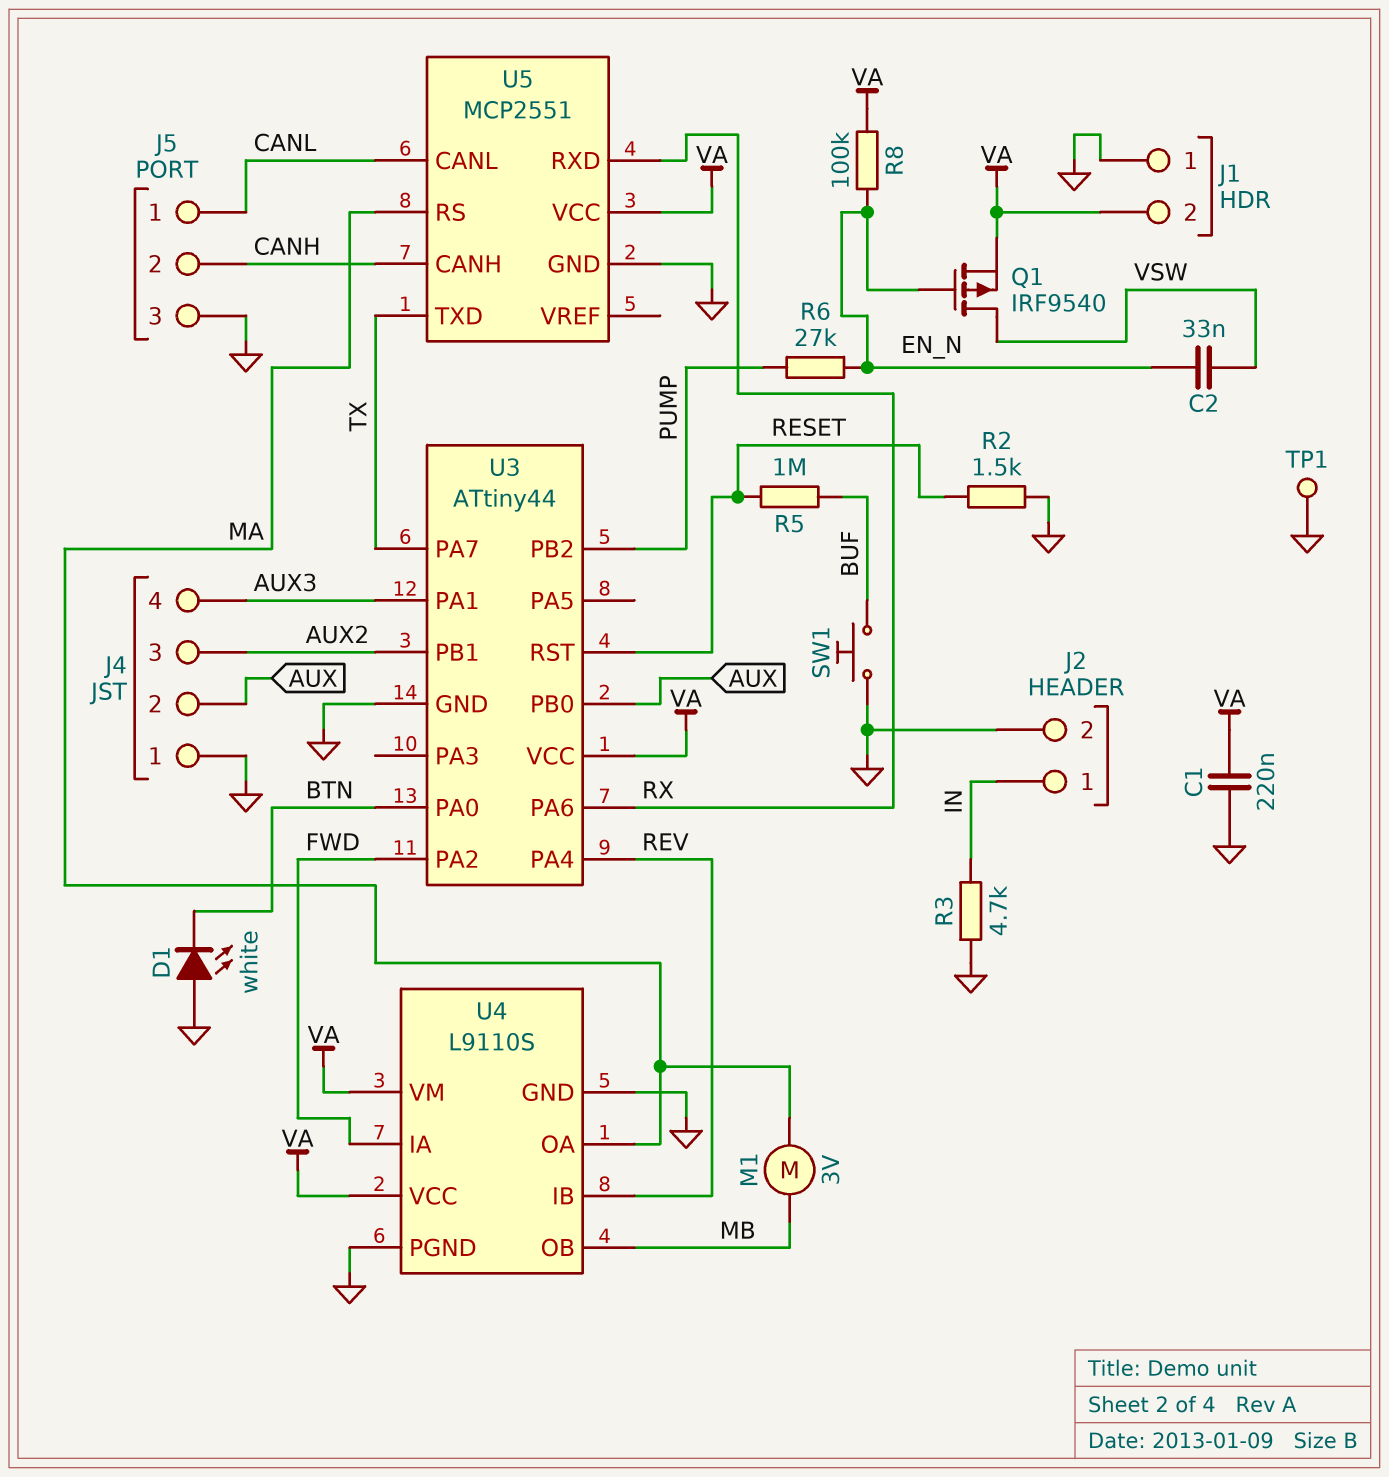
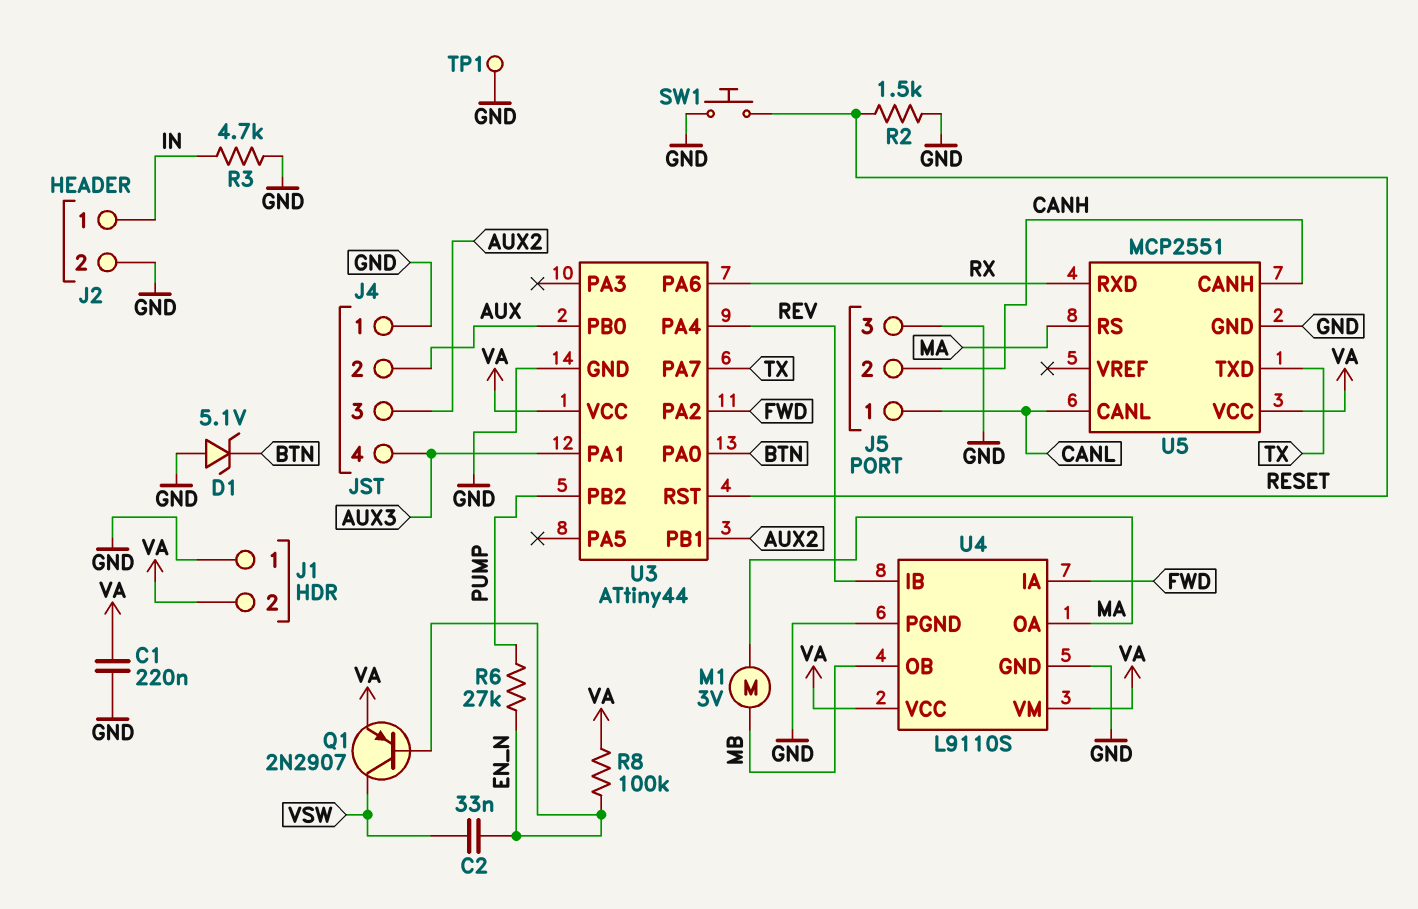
D1: LED white (A GND, K BTN) -> zener 5.1V (A GND, K BTN)
Q1: PMOS IRF9540 (G EN_N, D VSW, S VA) -> PNP 2N2907 (B EN_N, C VSW, E VA)
R5: 1M (BUF, RESET) -> none
SW1: button (BUF, GND) -> button (GND, RESET)

